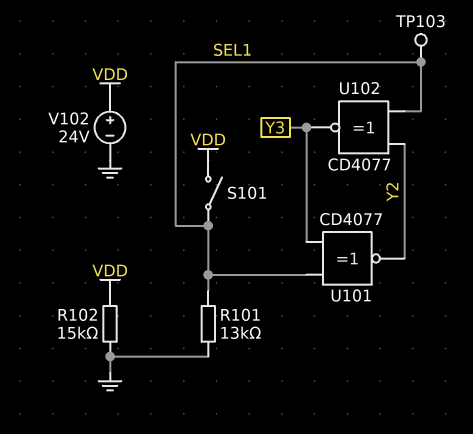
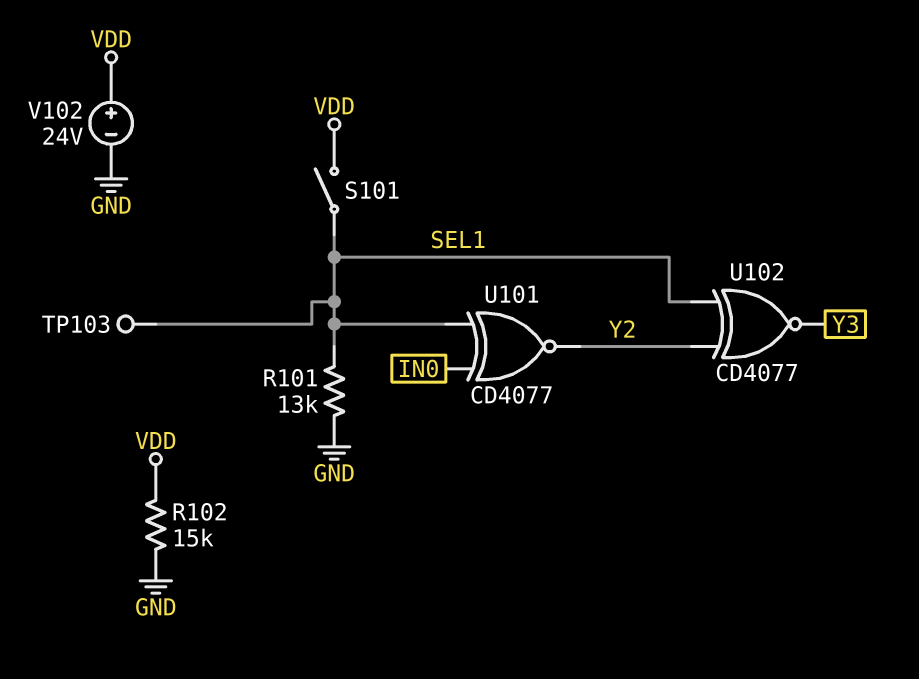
U101: XNOR CD4077 (in SEL1, in Y3, out Y2) -> XNOR CD4077 (in IN0, in SEL1, out Y2)

